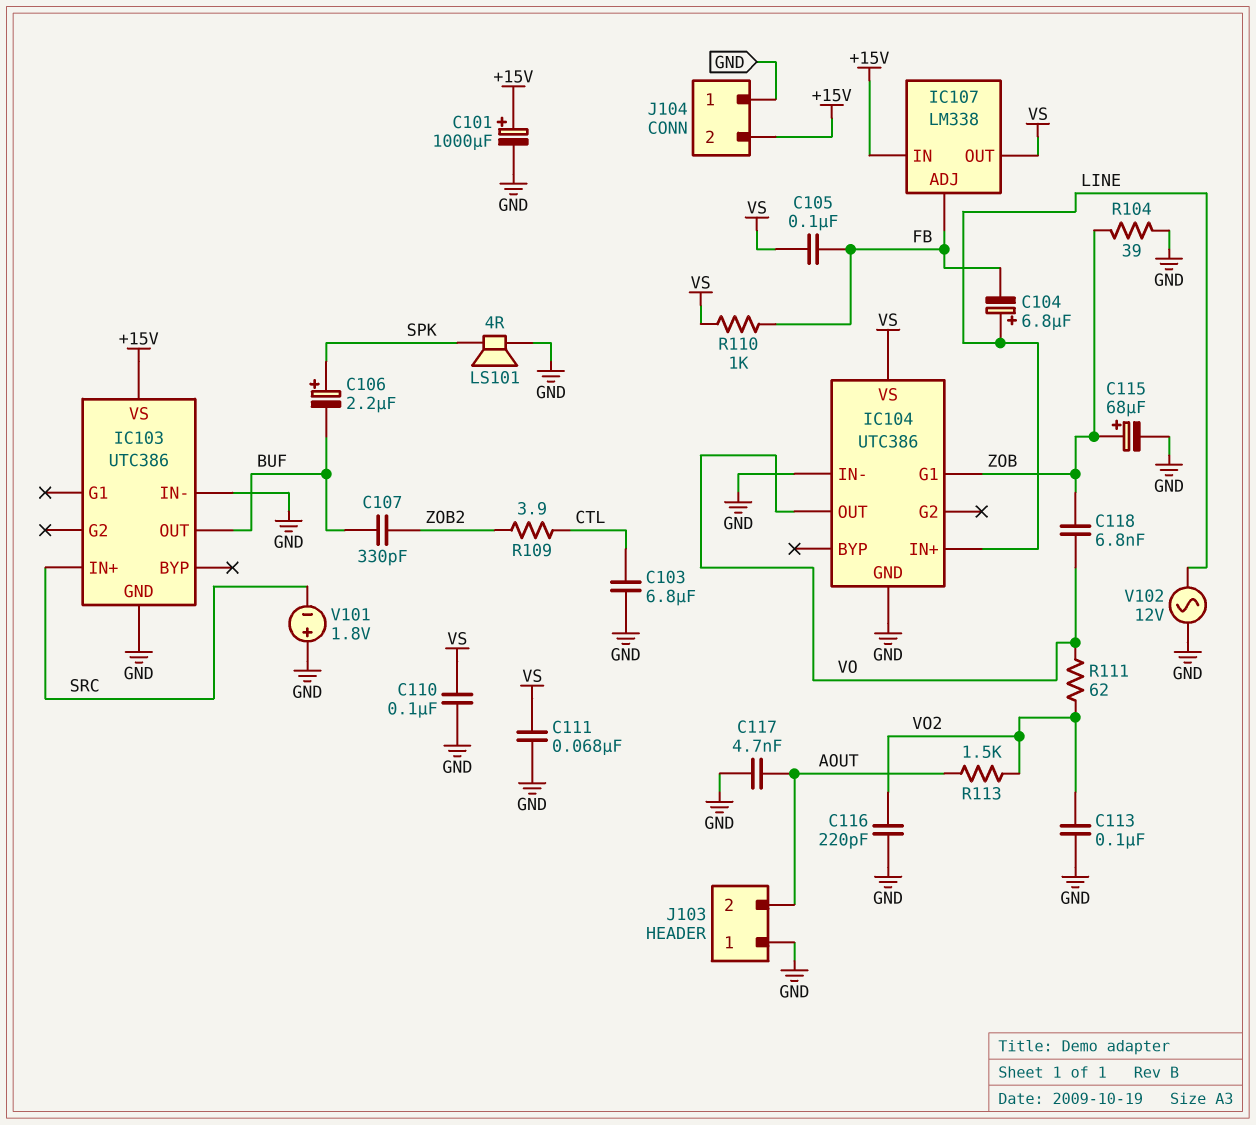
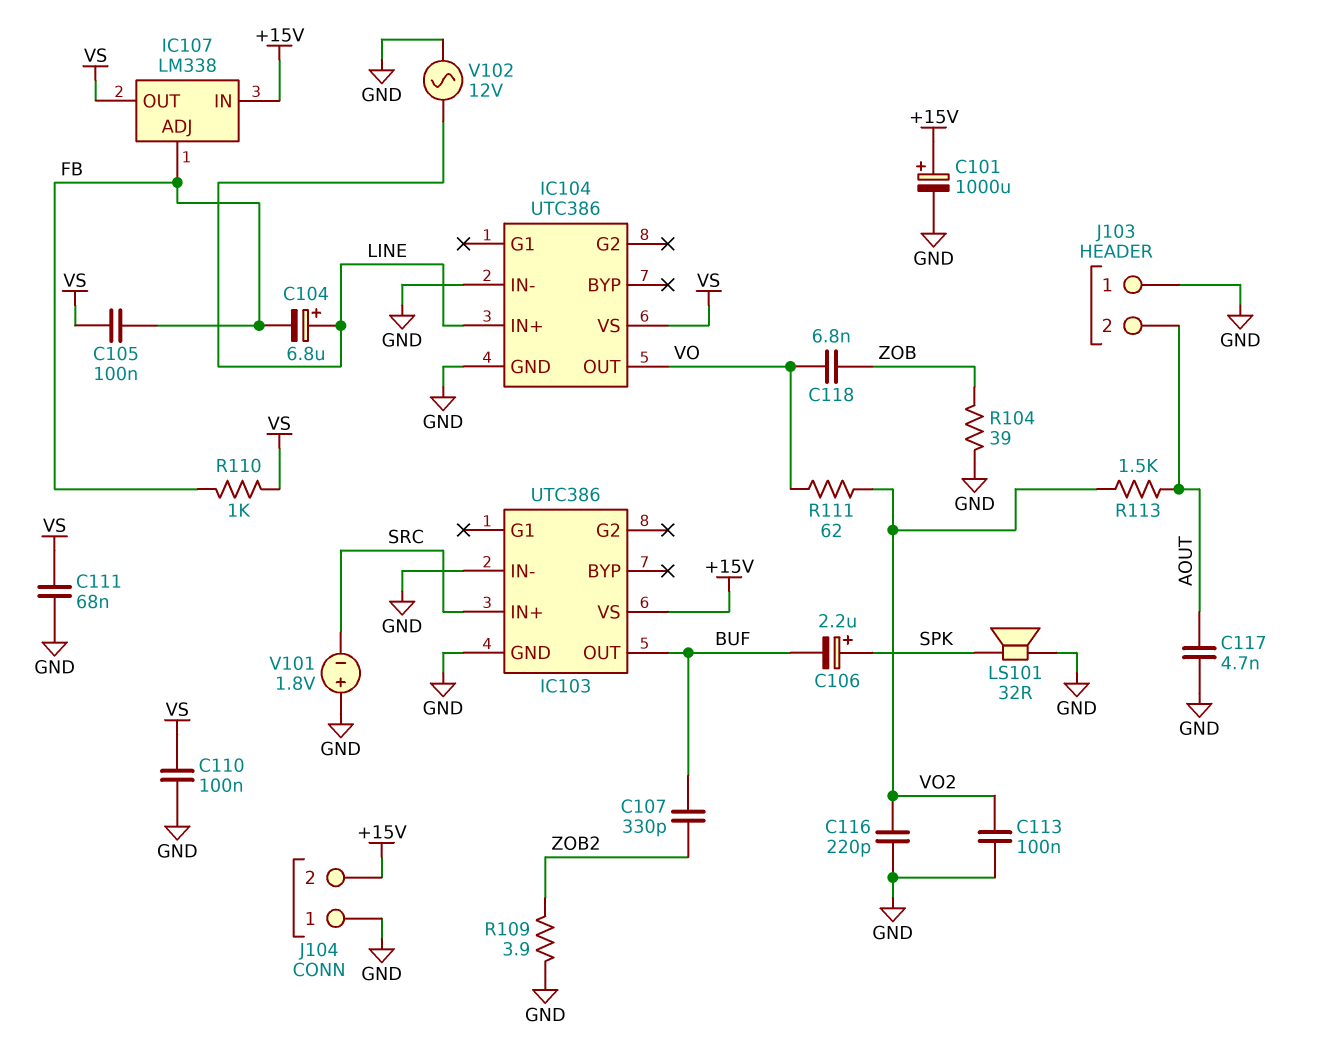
C103: 6.8uF (CTL, GND) -> none
C115: 68uF (plus ZOB, minus GND) -> none
IC104 pin G1: ZOB -> none
LS101: speaker 4R (GND, SPK) -> speaker 32R (GND, SPK)
R109: 3.9 (CTL, ZOB2) -> 3.9 (GND, ZOB2)

